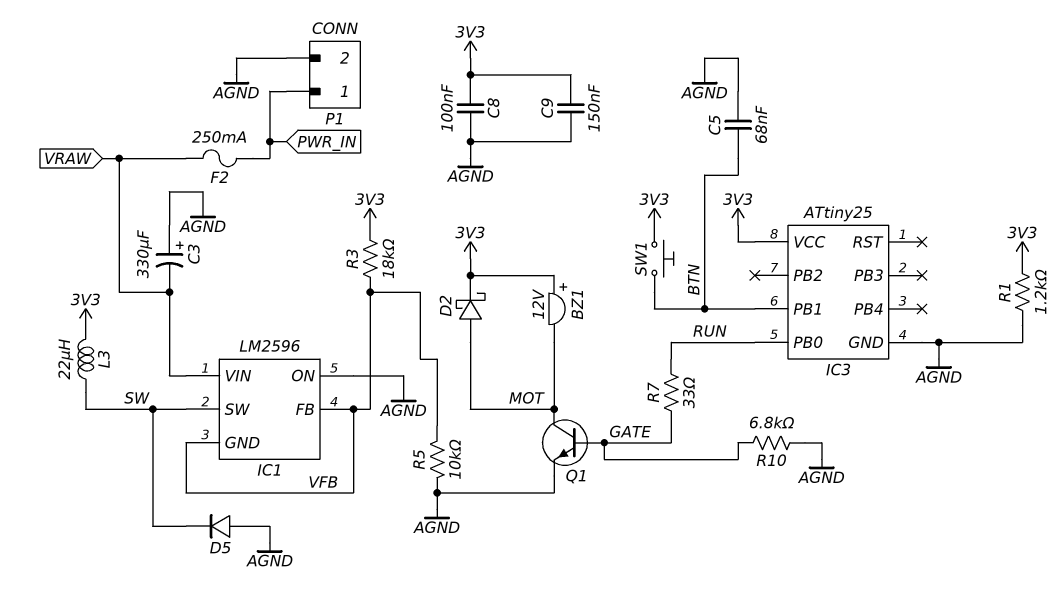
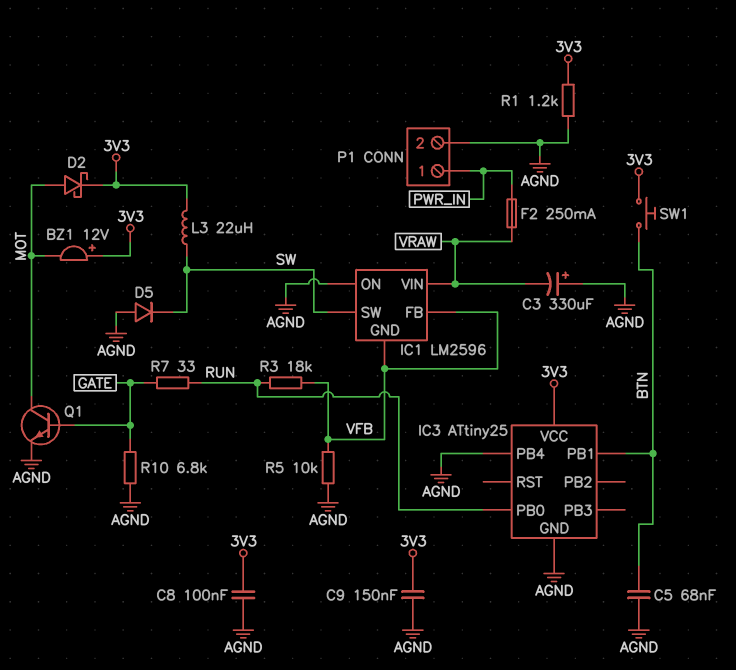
IC3 pin PB4: none -> AGND
R3: 18k (3V3, VFB) -> 18k (RUN, VFB)

